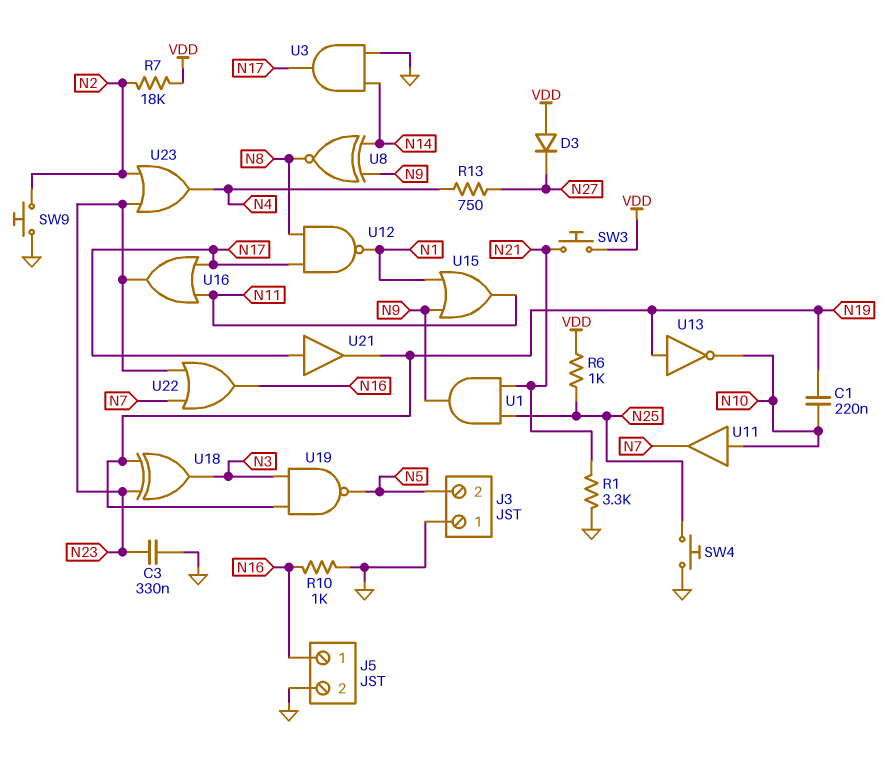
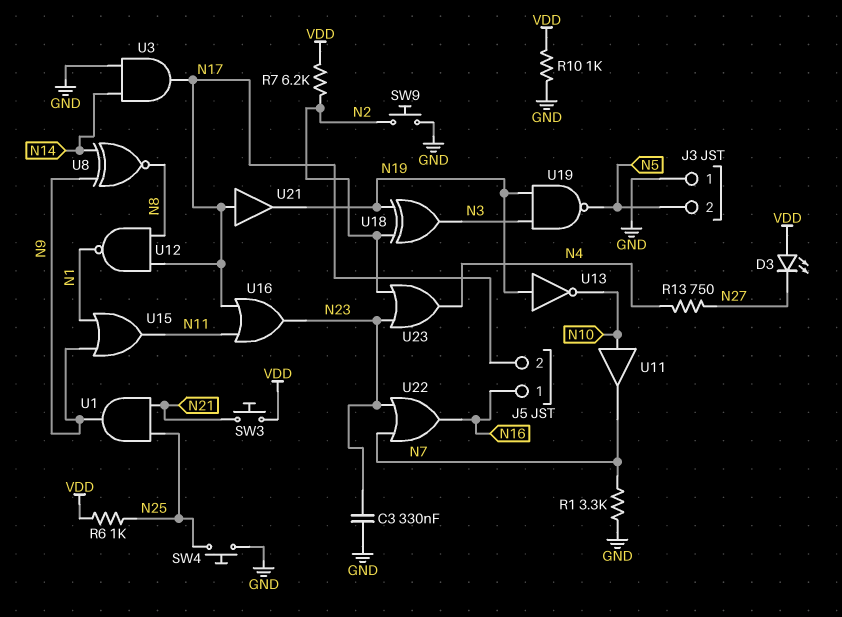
C1: 220nF (N10, N19) -> none
D3: diode (A VDD, K N27) -> LED (A VDD, K N27)
J5 pin 2: GND -> N17
R1: 3.3k (GND, N21) -> 3.3k (GND, N7)
R7: 18k (N2, VDD) -> 6.2k (N2, VDD)
R10: 1k (GND, N16) -> 1k (GND, VDD)
U18: XOR (in N19, in N23, out N3) -> XOR (in N2, in N19, out N3)

